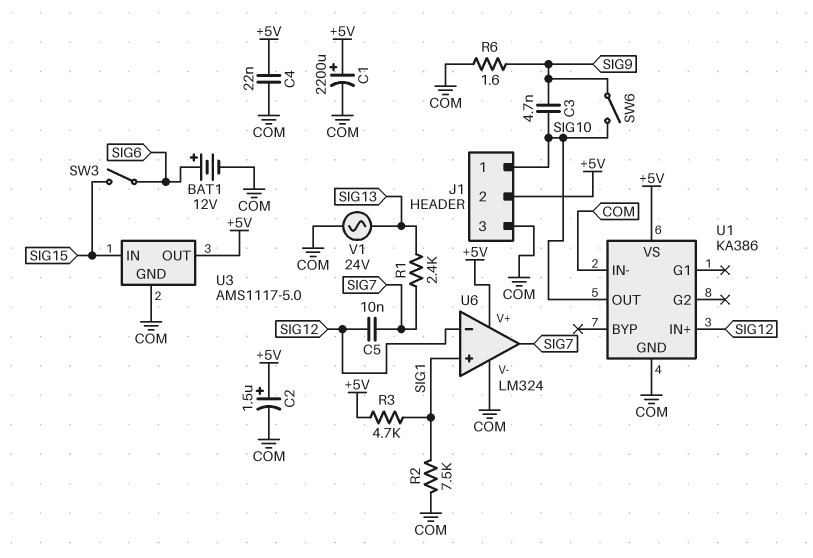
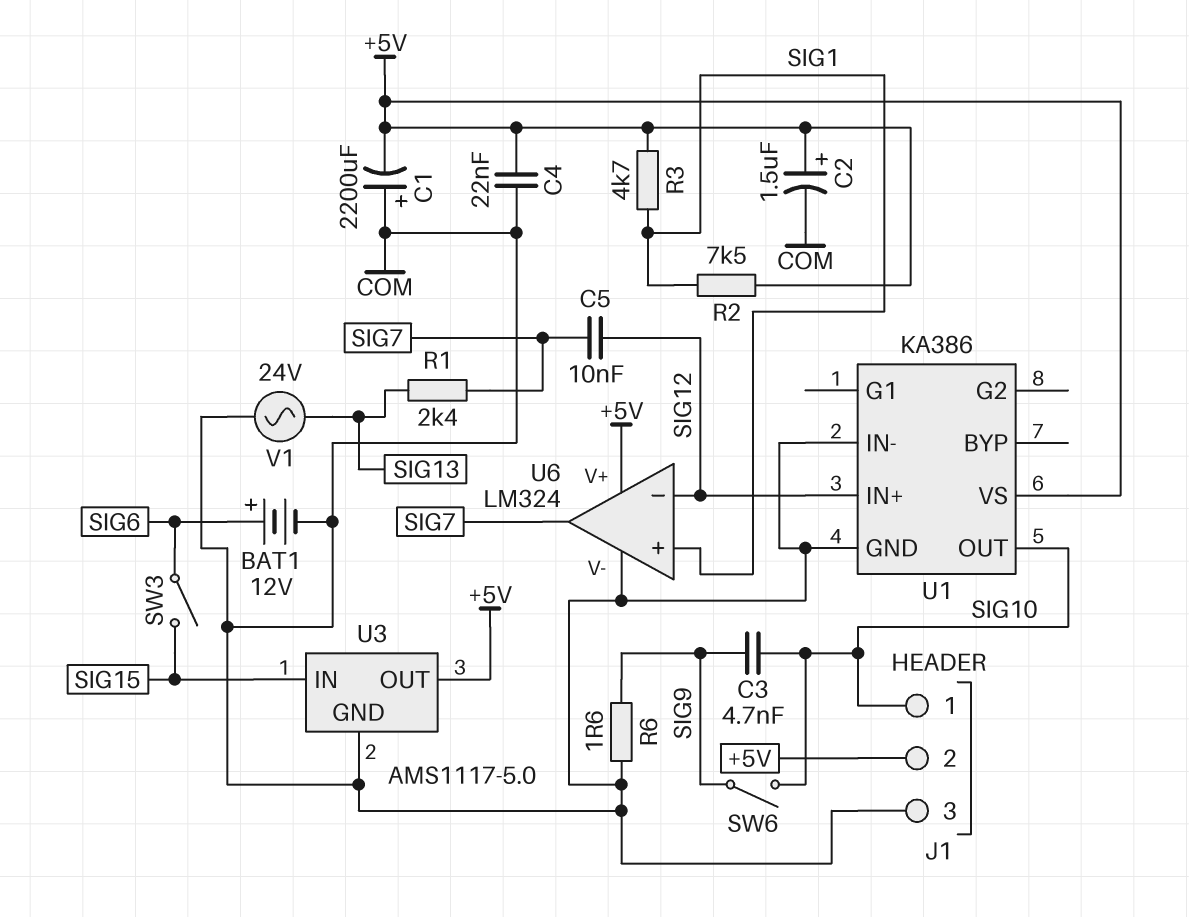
C1: 2200uF (plus +5V, minus COM) -> 2200uF (plus COM, minus +5V)
R2: 7.5k (COM, SIG1) -> 7.5k (+5V, SIG1)

